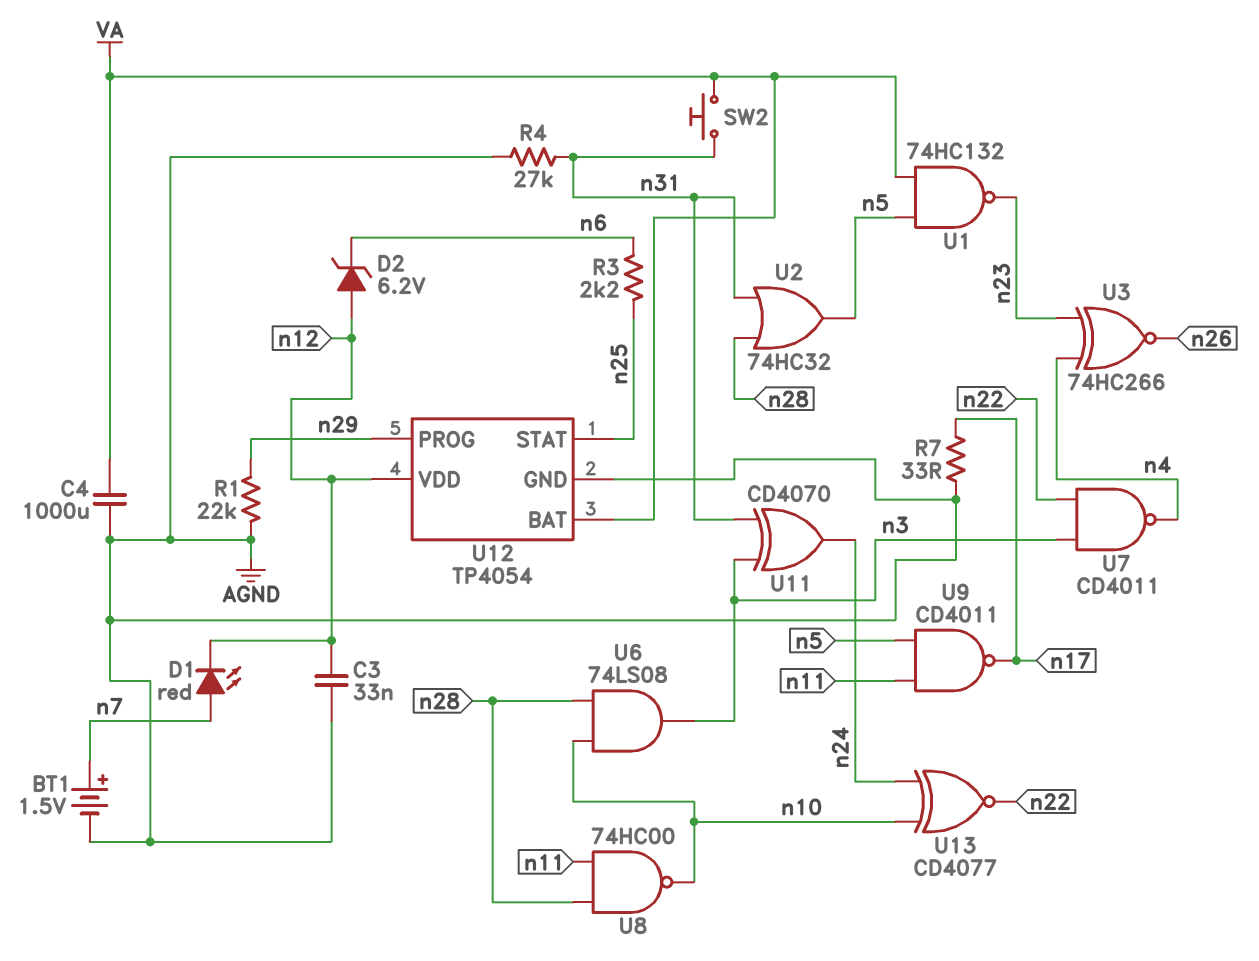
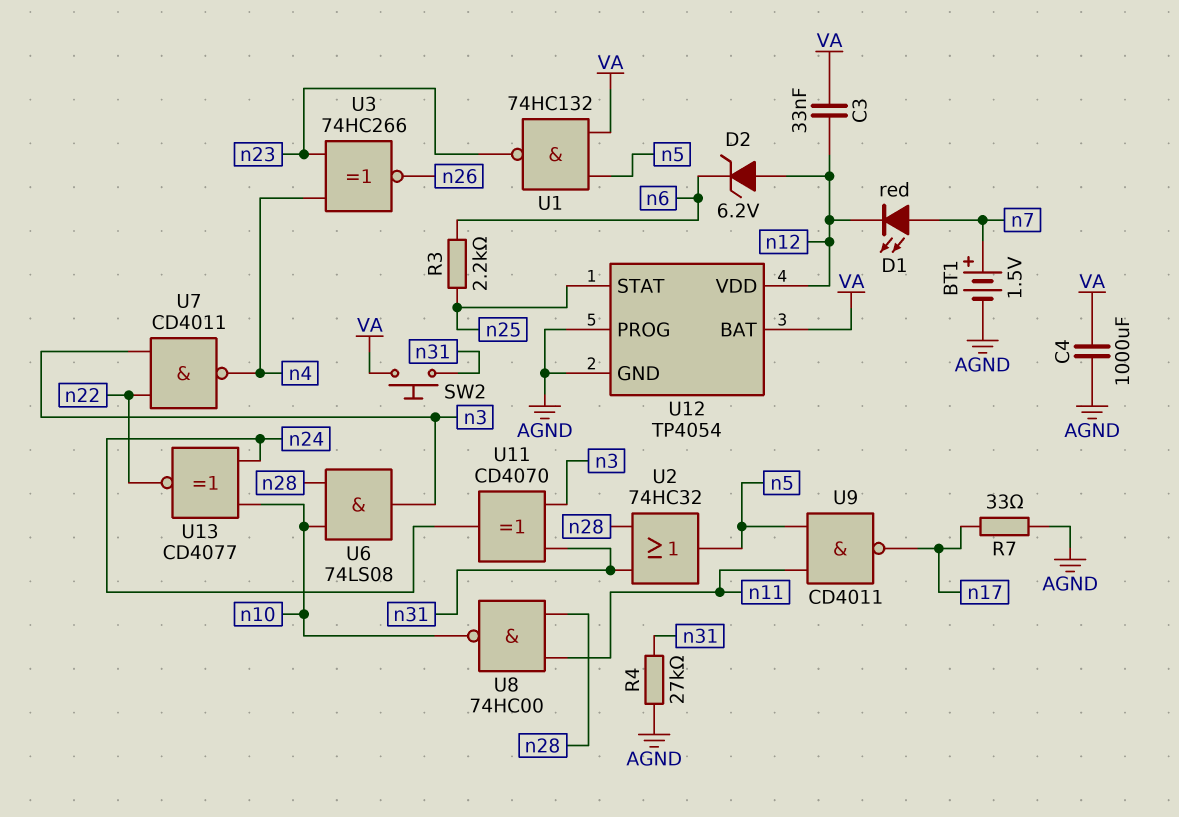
C3: 33nF (AGND, n12) -> 33nF (VA, n12)
R1: 22k (AGND, n29) -> none
U12 pin PROG: n29 -> AGND

